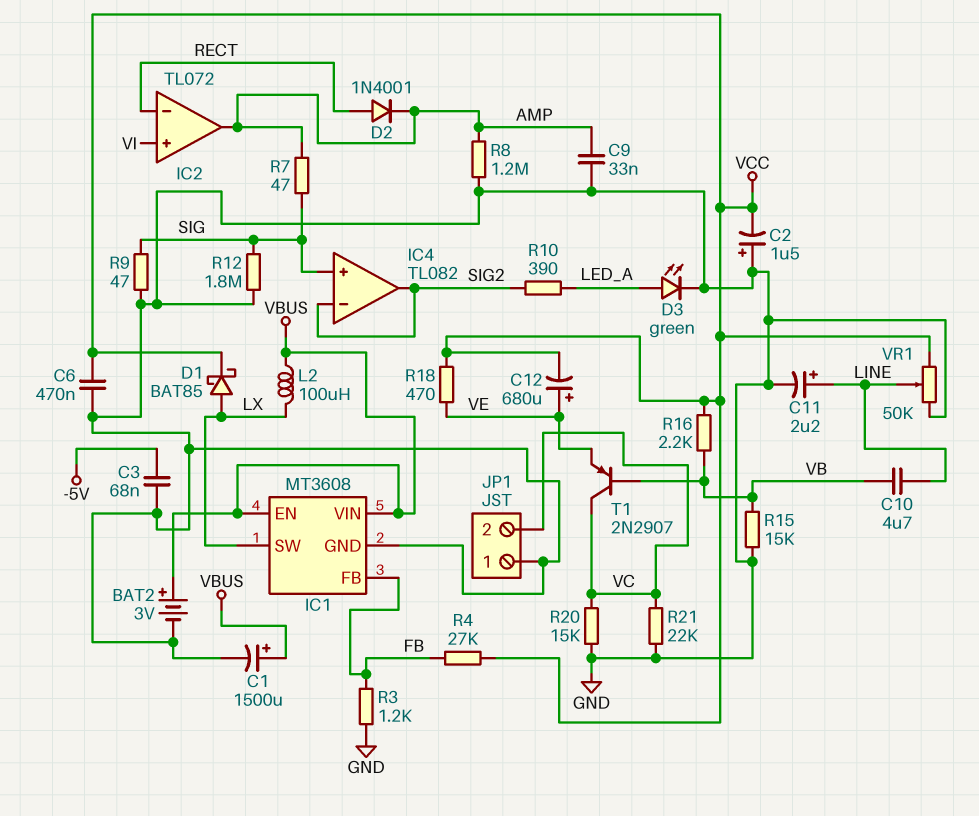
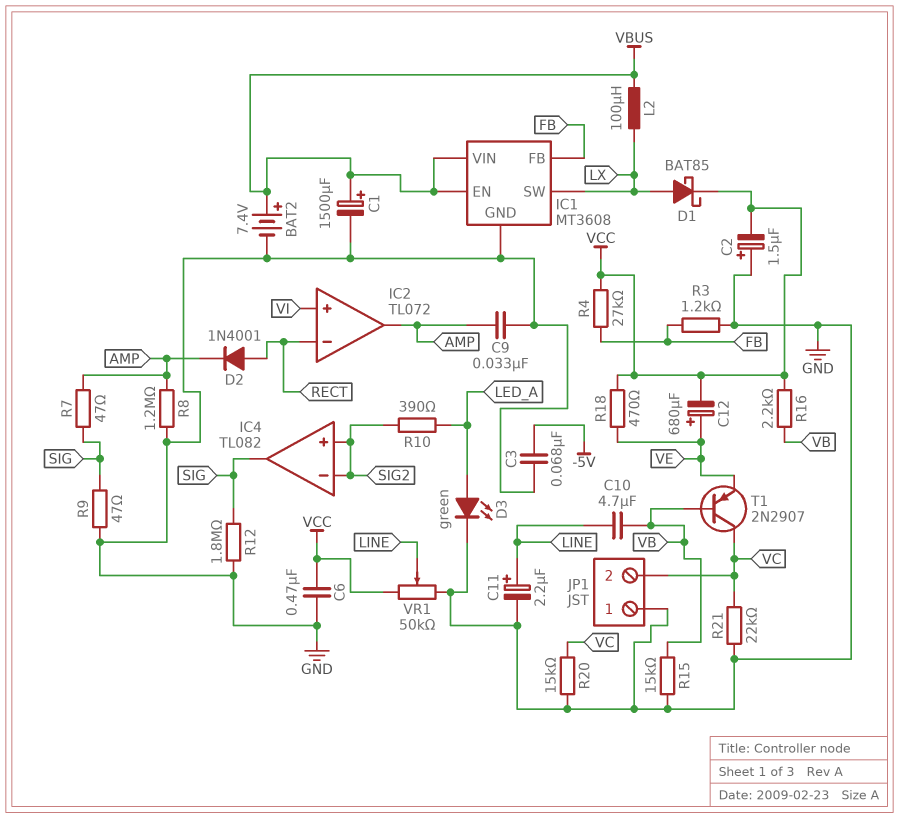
BAT2: 3V (plus VBUS, minus GND) -> 7.4V (plus VBUS, minus GND)
IC4 pin in+: SIG -> SIG2
IC4 pin out: SIG2 -> SIG

